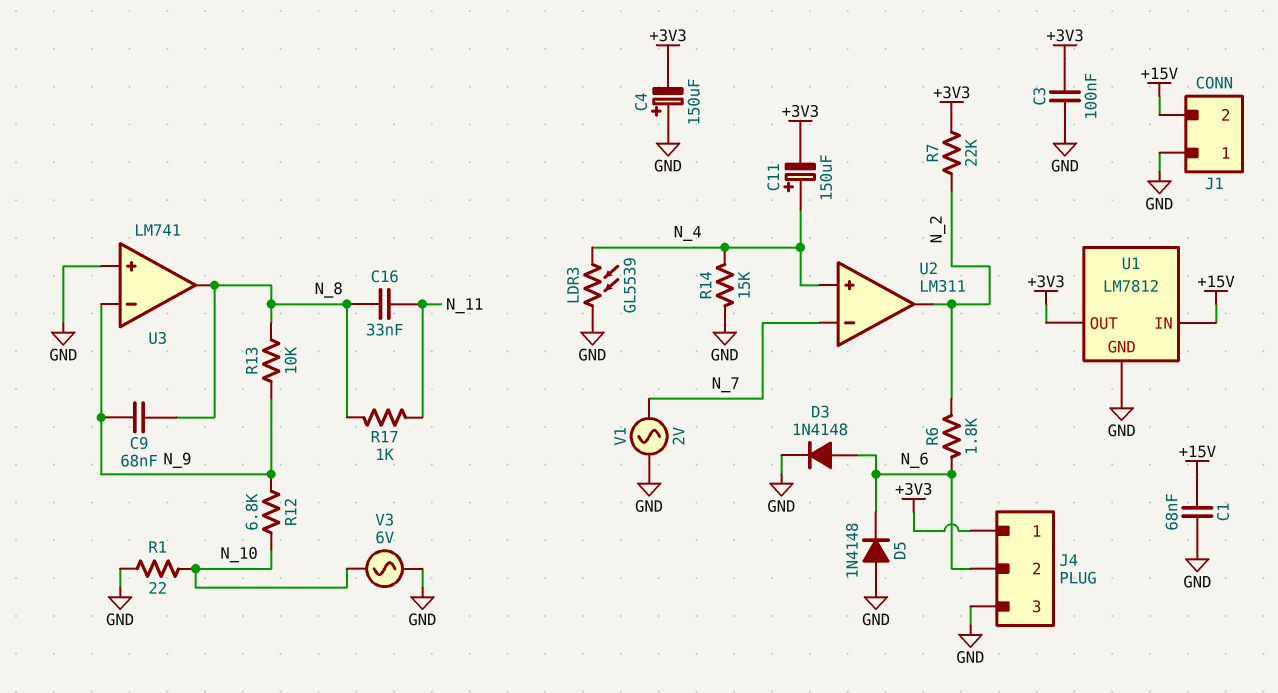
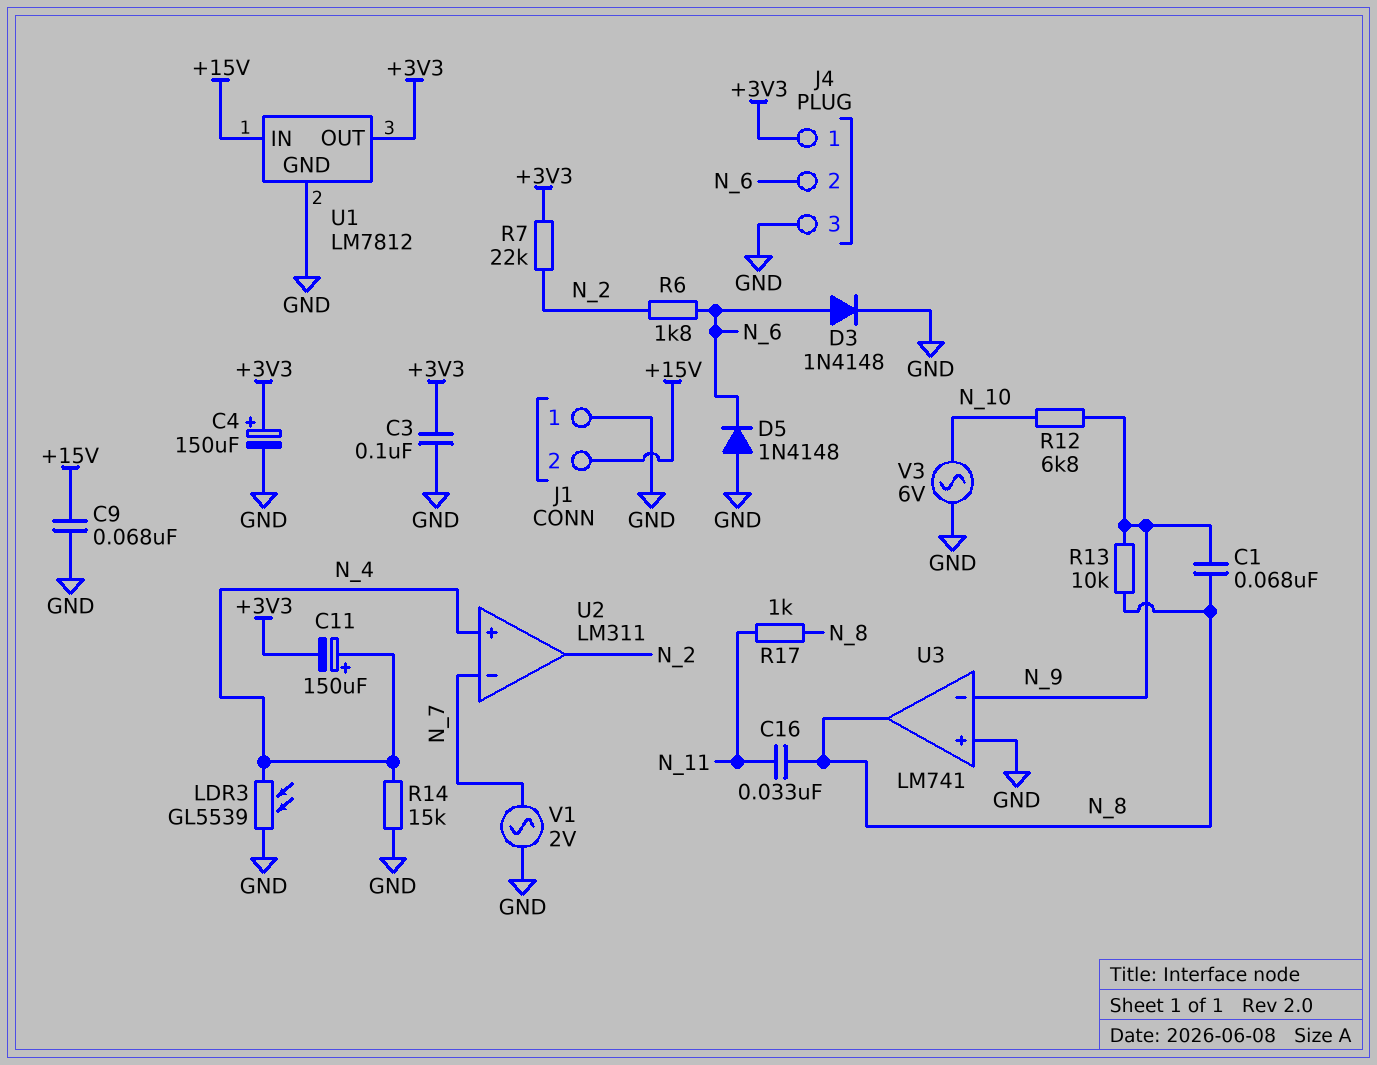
C1: 68nF (+15V, GND) -> 68nF (N_8, N_9)
C4: 150uF (plus GND, minus +3V3) -> 150uF (plus +3V3, minus GND)
C9: 68nF (N_8, N_9) -> 68nF (+15V, GND)
R1: 22 (GND, N_10) -> none

